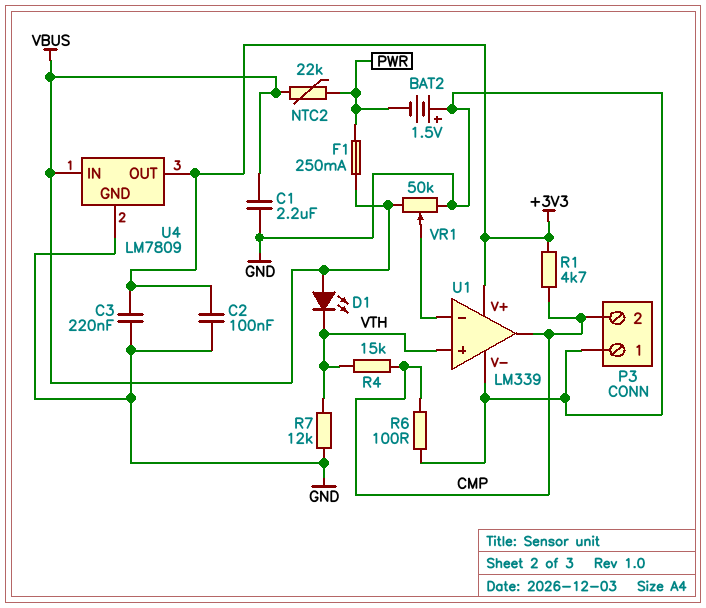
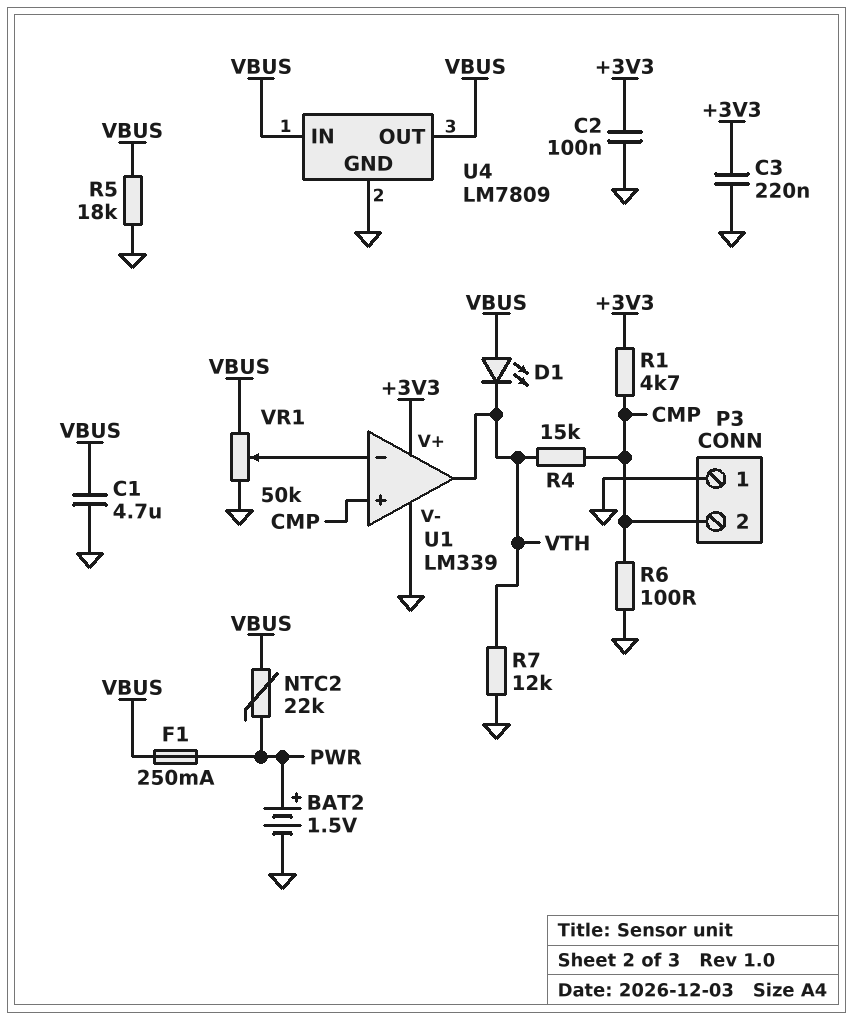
BAT2: 1.5V (plus GND, minus PWR) -> 1.5V (plus PWR, minus GND)
C1: 2.2uF (GND, VBUS) -> 4.7uF (GND, VBUS)
R5: none -> 18k (GND, VBUS)
U1 pin in+: VTH -> CMP
U1 pin out: CMP -> VTH
U4 pin OUT: +3V3 -> VBUS

